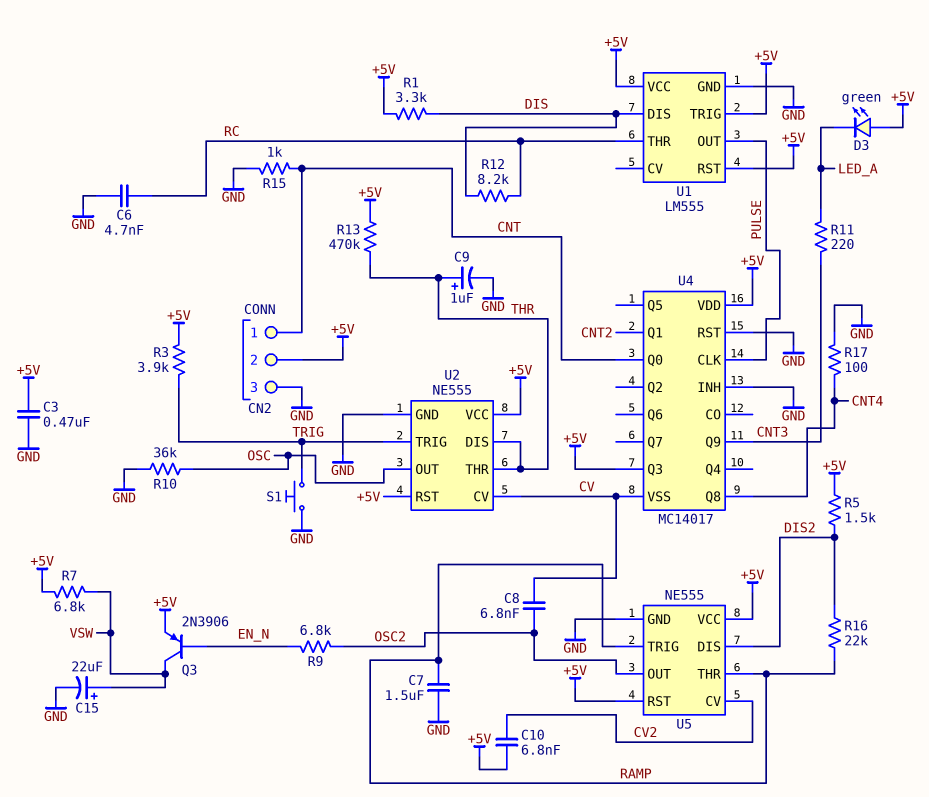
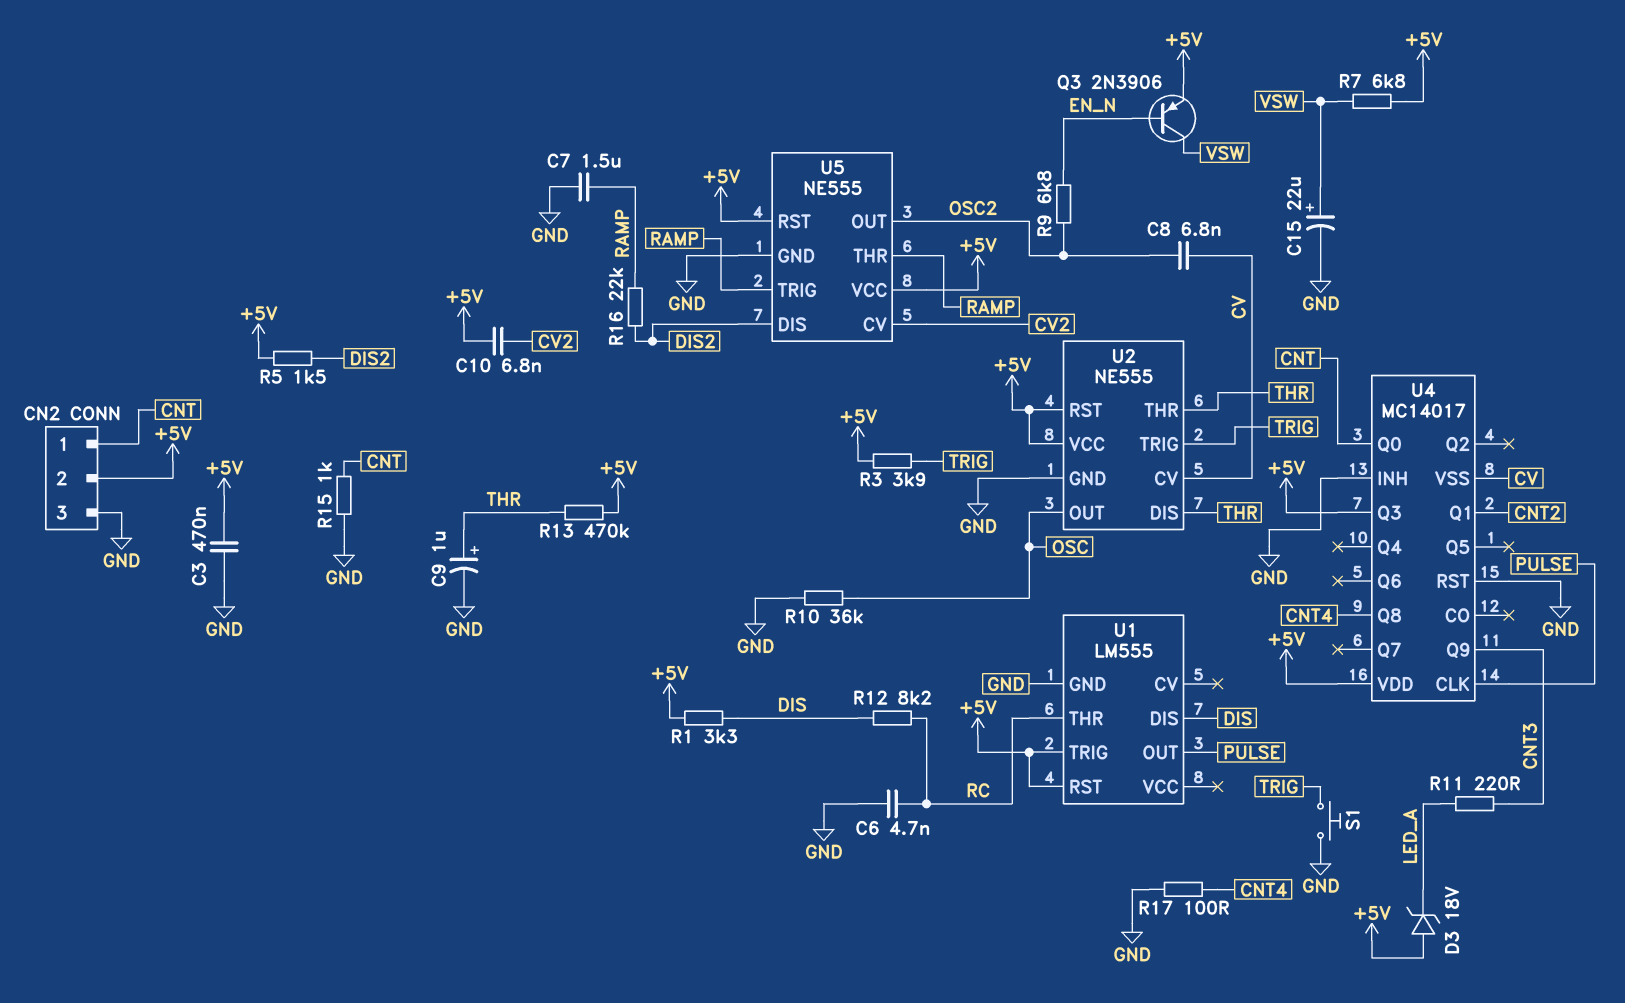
D3: LED green (A +5V, K LED_A) -> zener 18V (A +5V, K LED_A)
U1 pin VCC: +5V -> none

